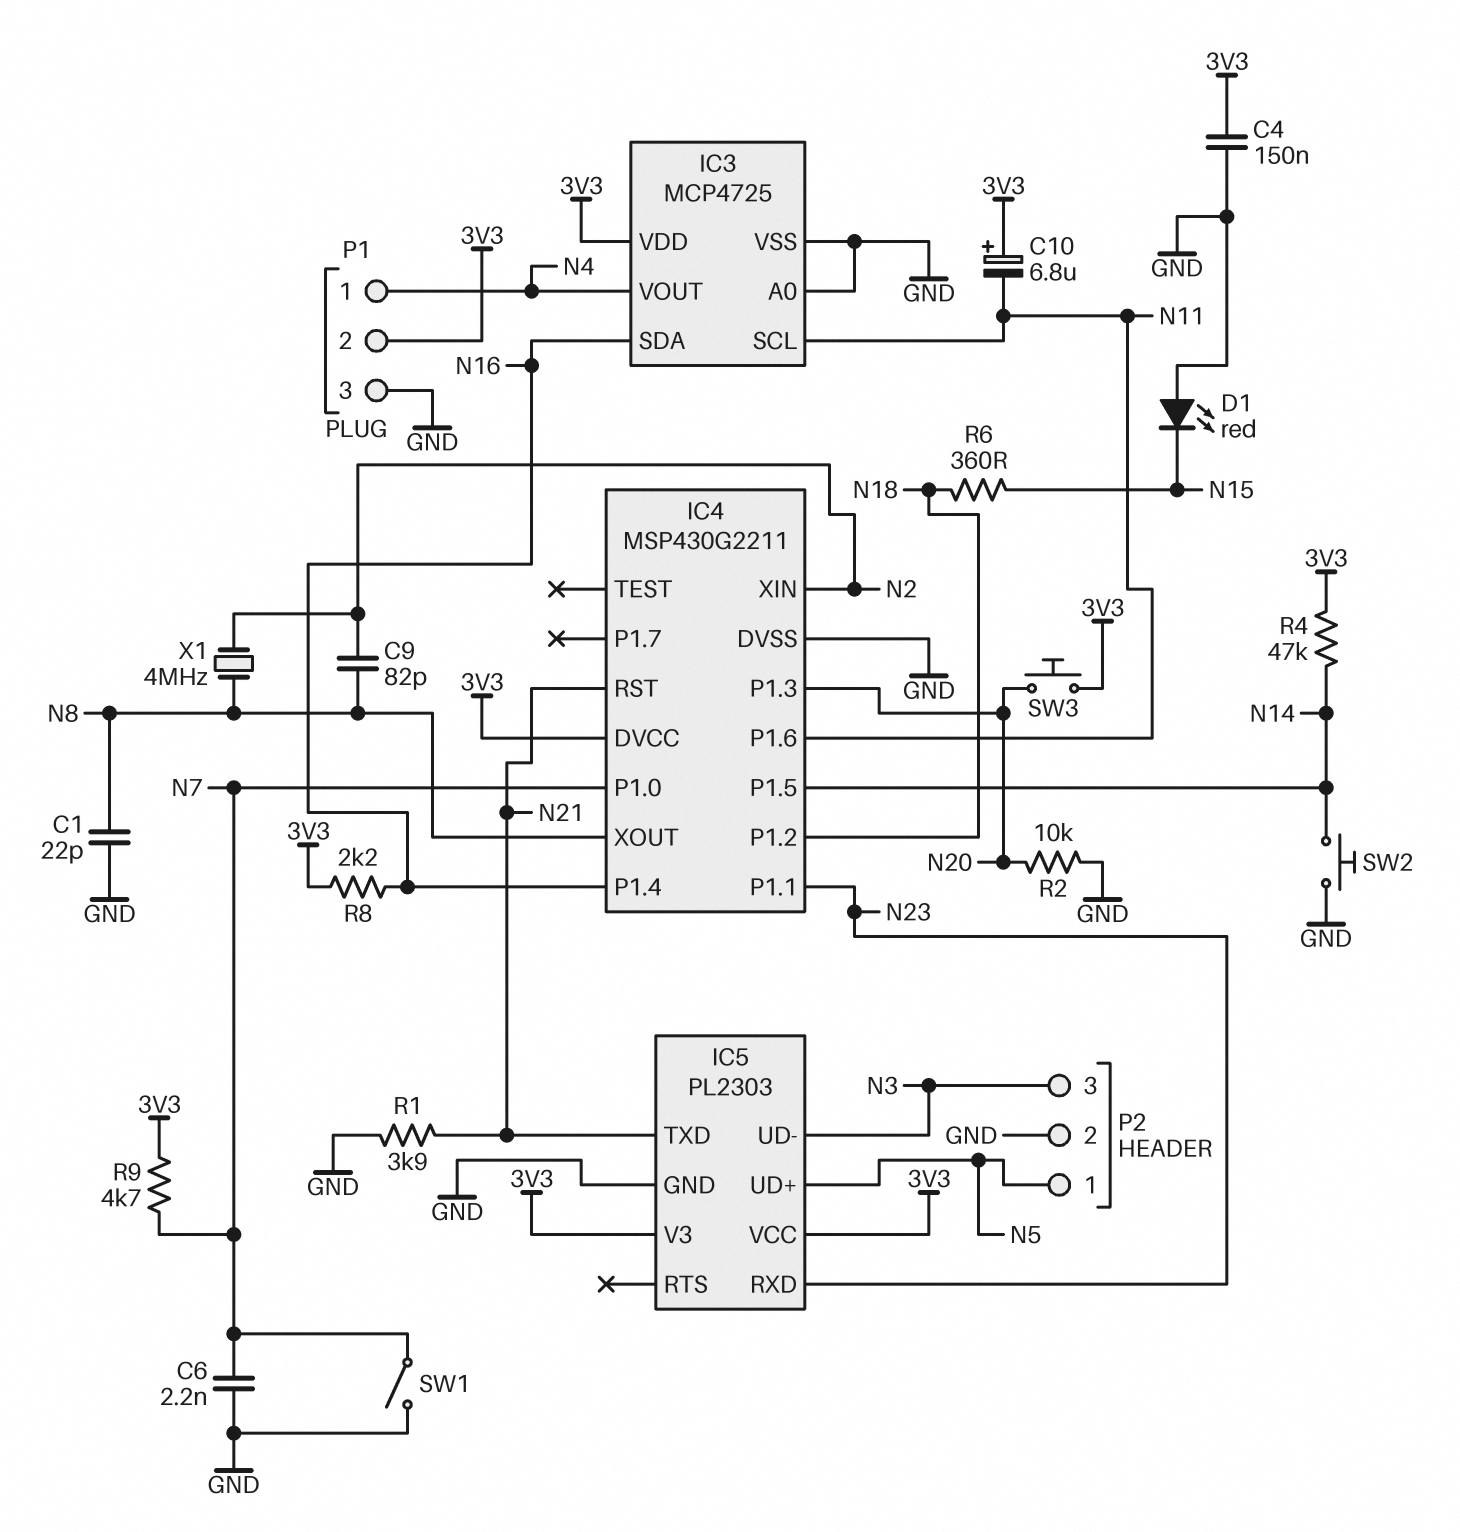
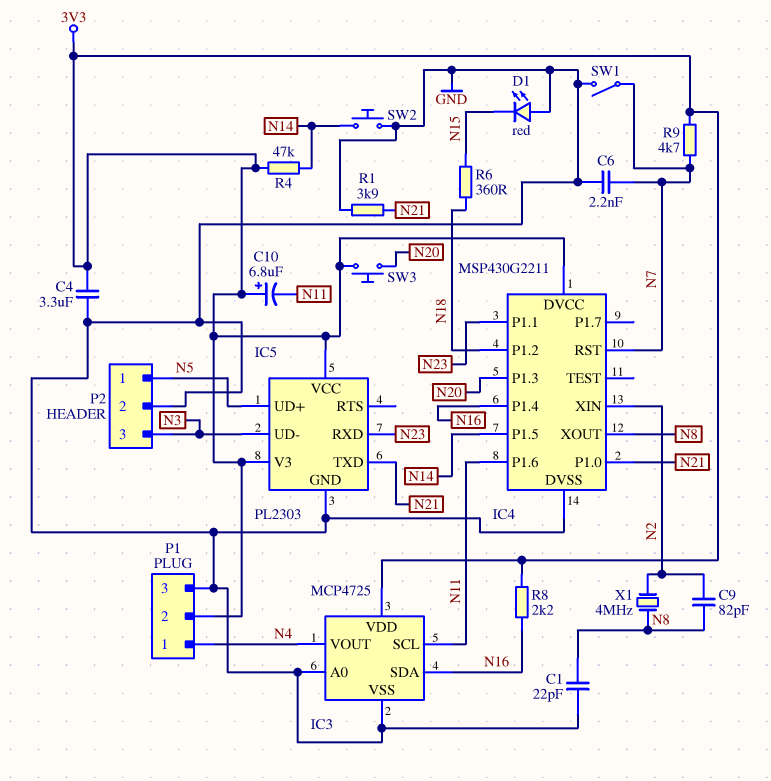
C4: 150nF (3V3, GND) -> 3.3uF (3V3, GND)
IC4 pin P1.0: N7 -> N21
IC4 pin RST: N21 -> N7
R2: 10k (GND, N20) -> none

